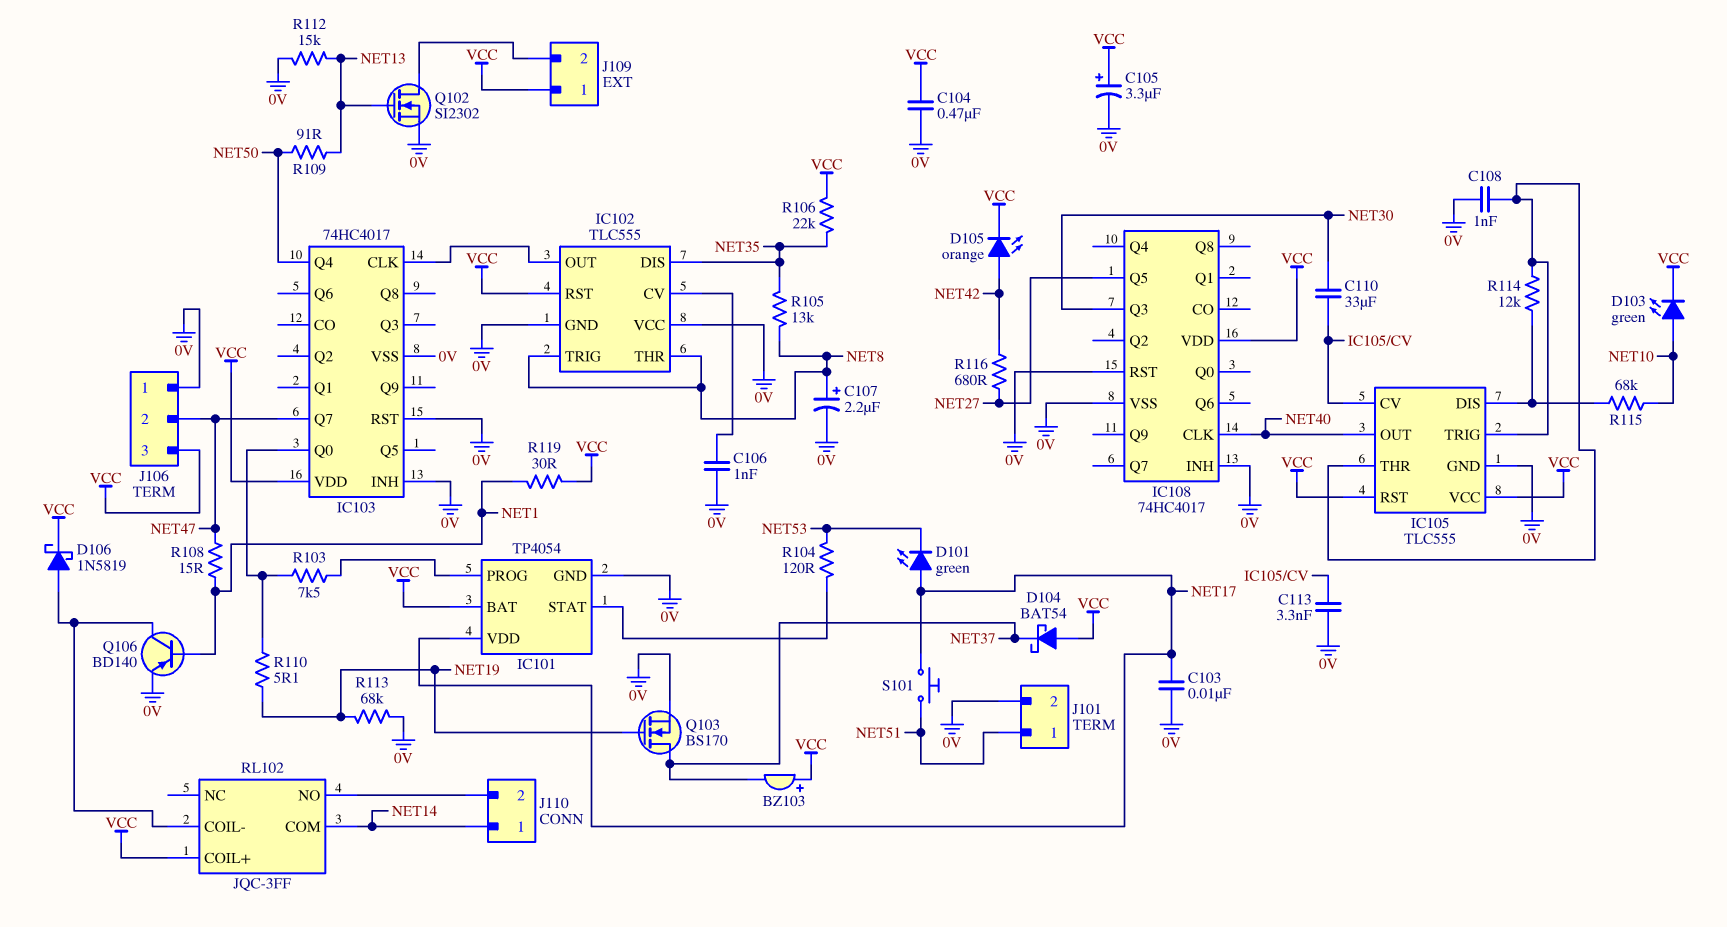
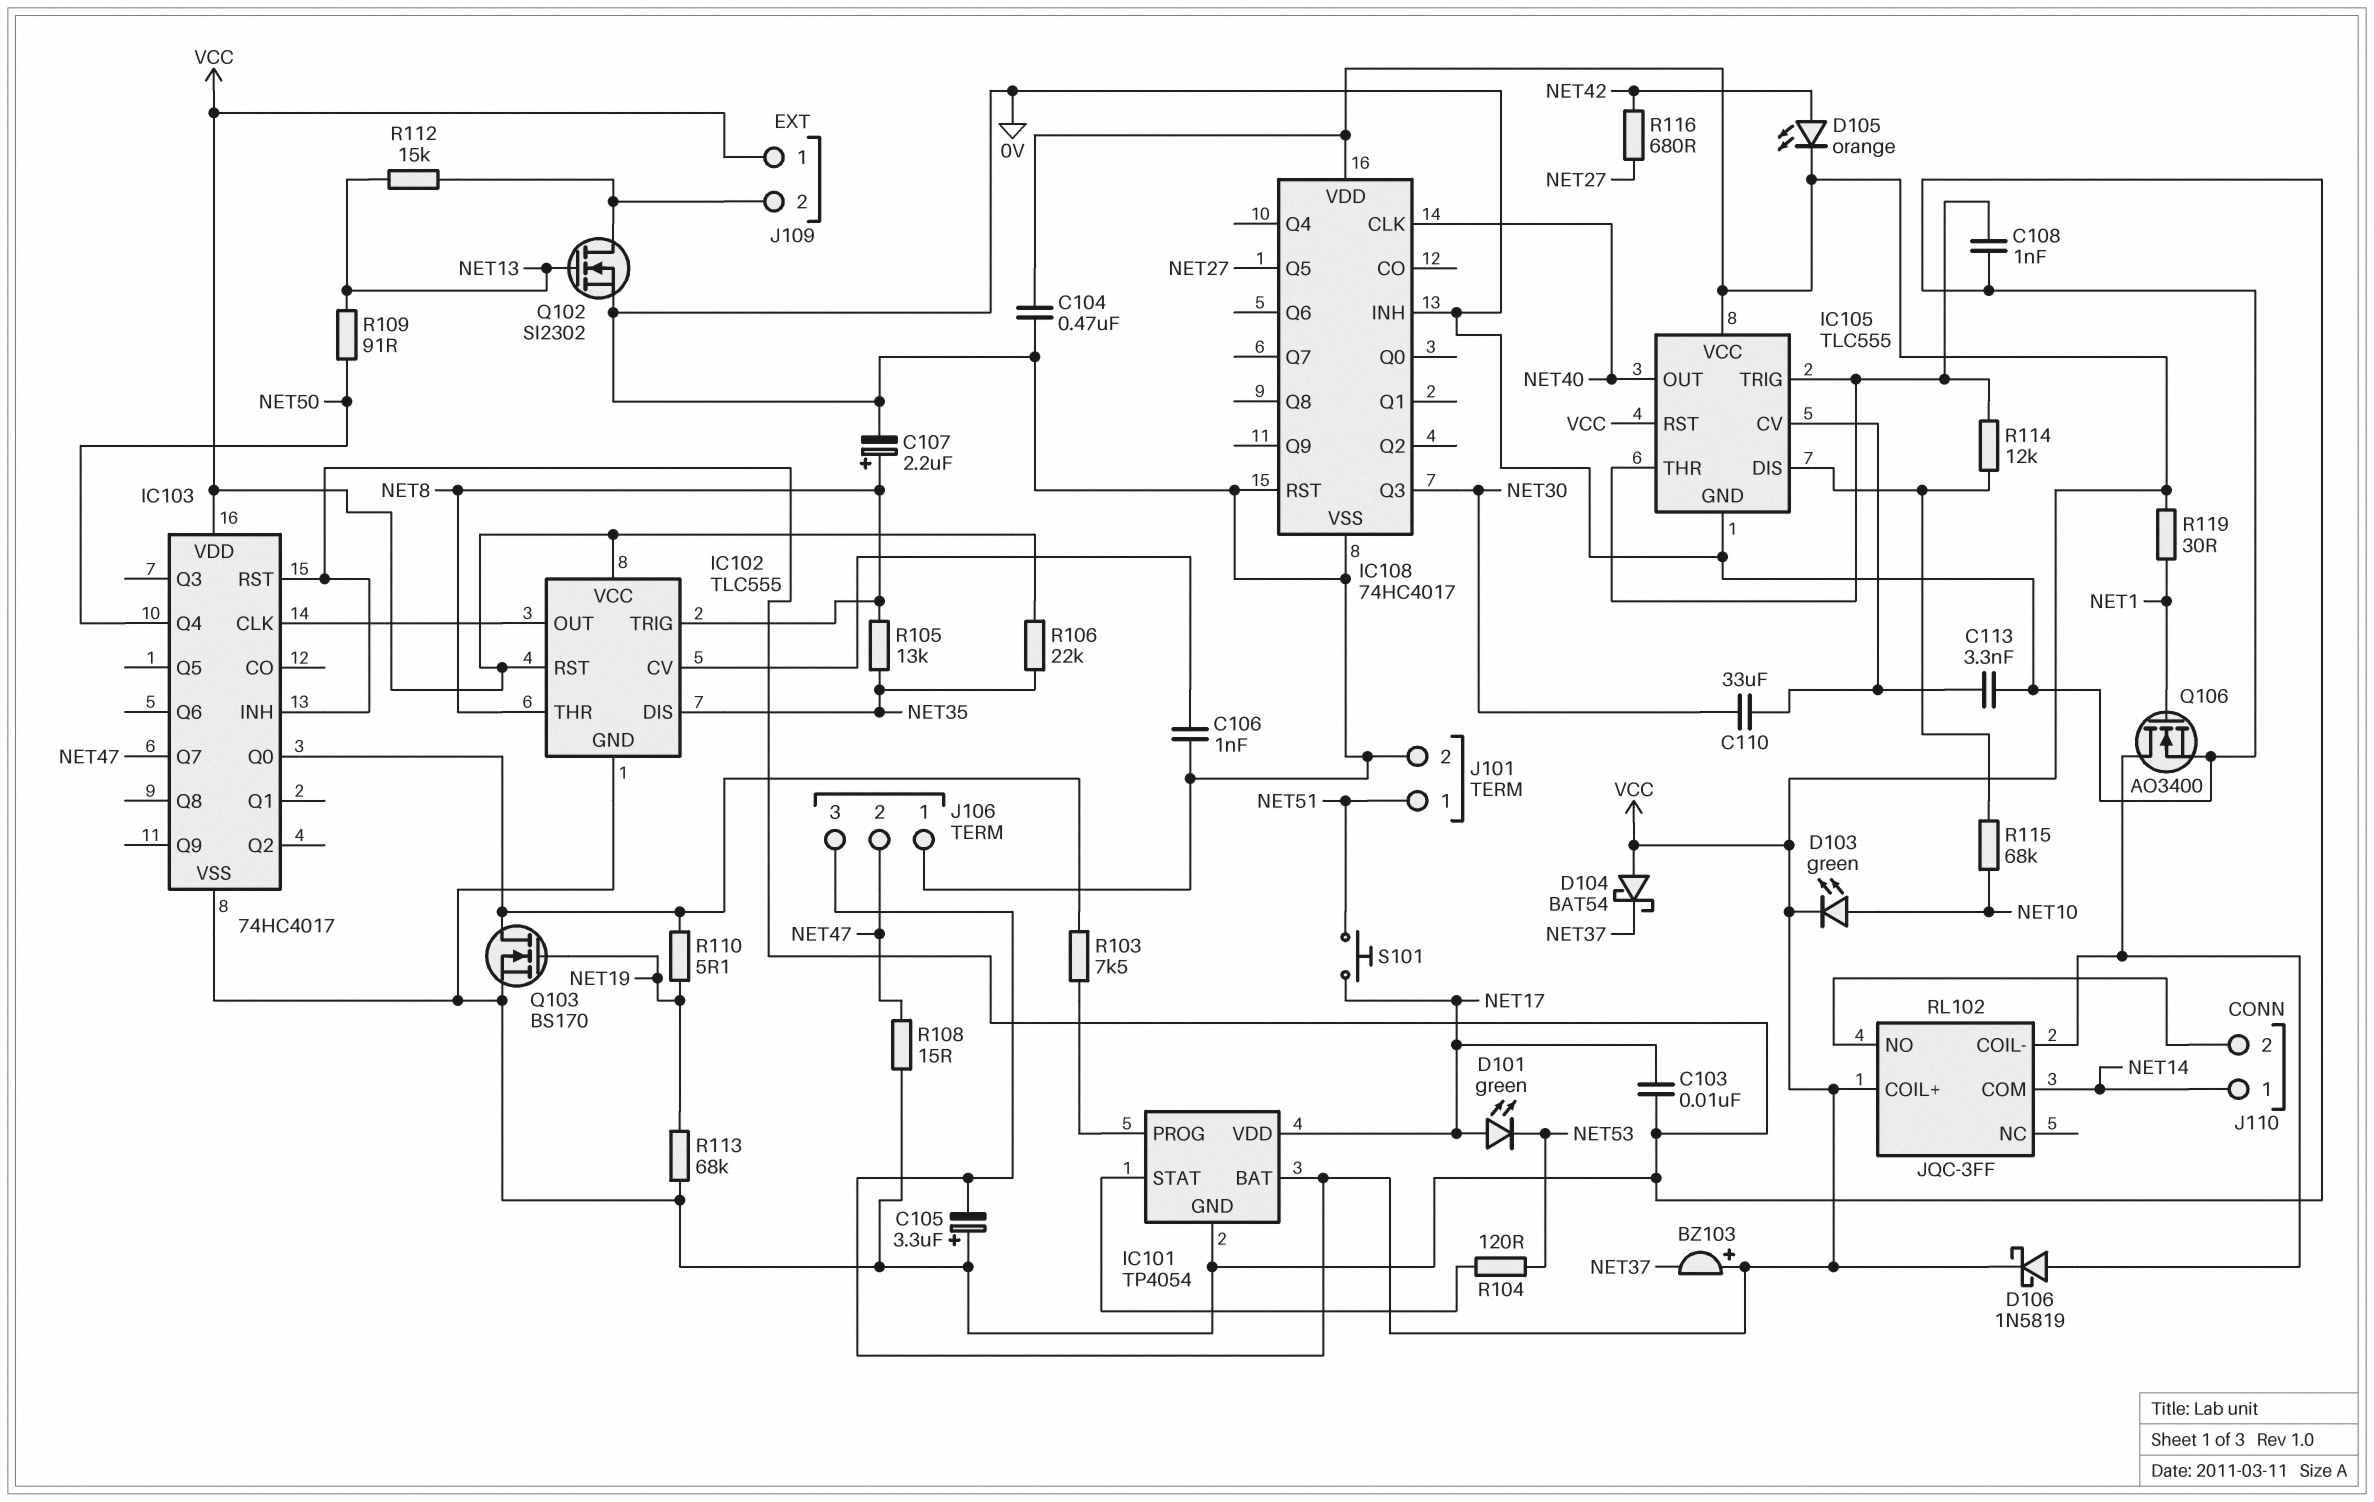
C105: 3.3uF (plus VCC, minus 0V) -> 3.3uF (plus 0V, minus VCC)
IC102 pin VCC: 0V -> VCC
Q103: NMOS BS170 (G NET19, D NET37, S 0V) -> NMOS BS170 (G NET19, D IC103/Q0, S 0V)
Q106: PNP BD140 (B NET1, C RL102/COIL-, E 0V) -> NMOS AO3400 (G NET1, D RL102/COIL-, S 0V)
R108: 15 (NET1, NET47) -> 15 (0V, NET47)
R112: 15k (0V, NET13) -> 15k (J109/2, NET13)

